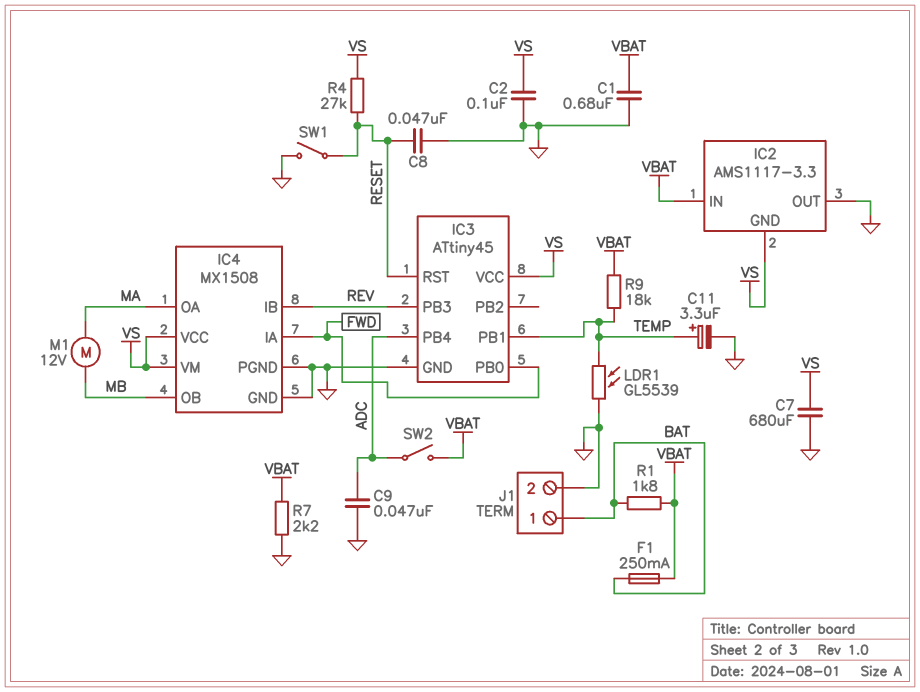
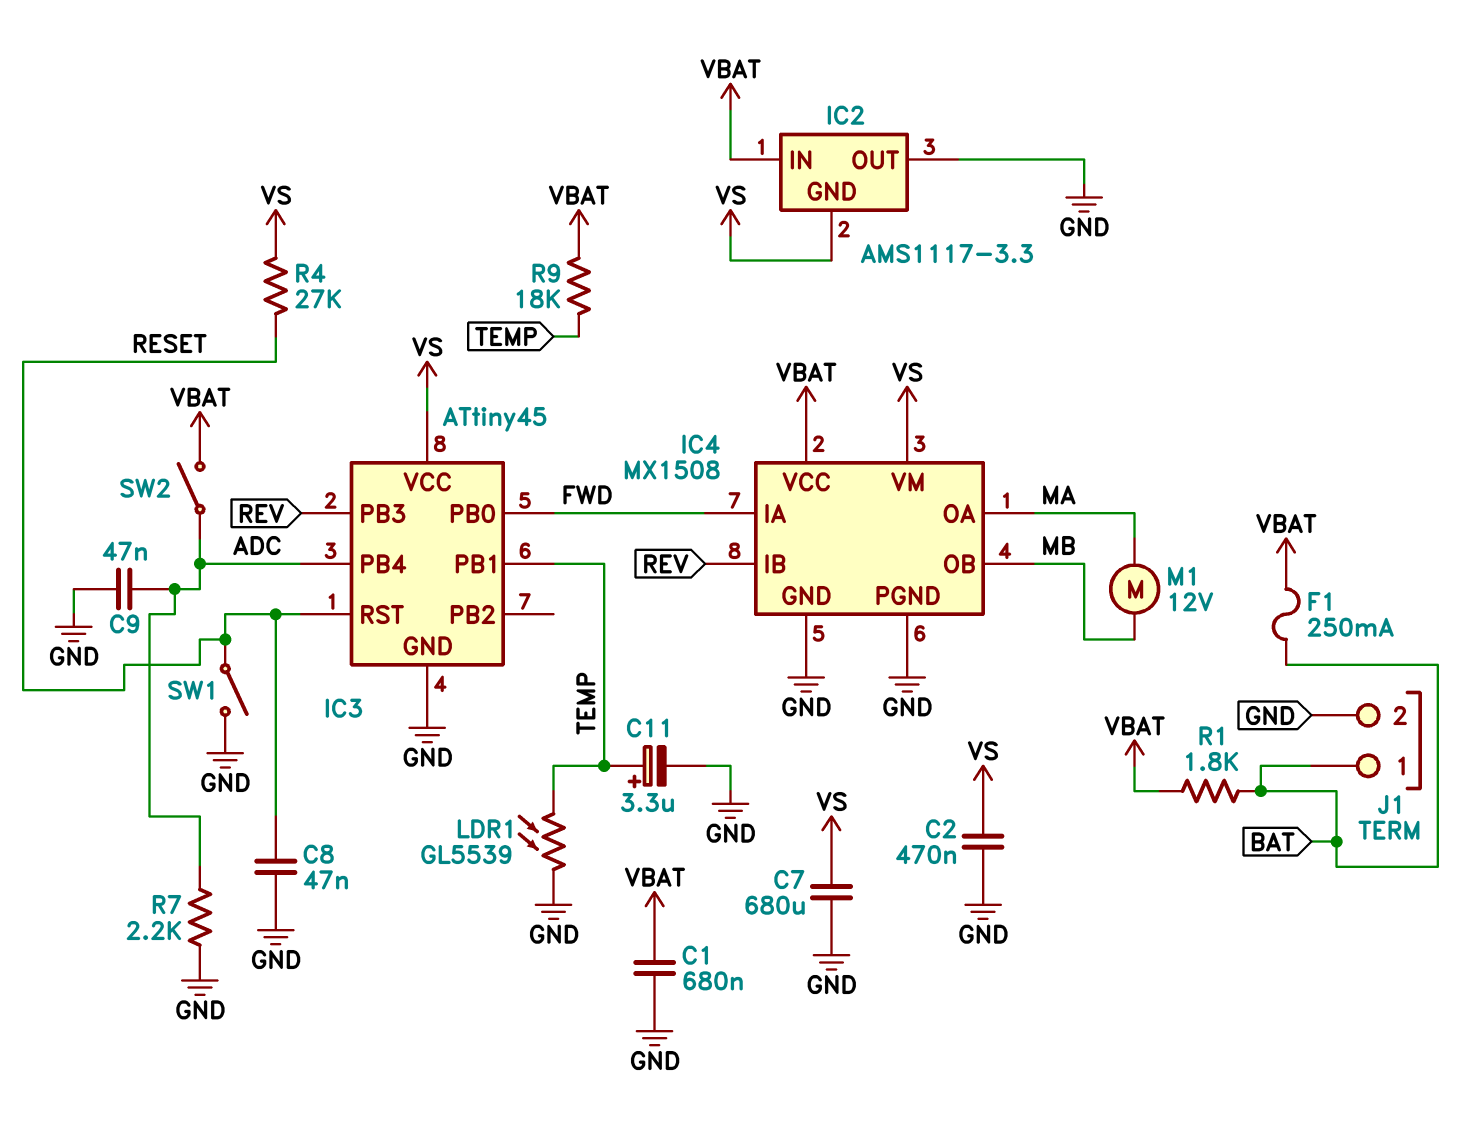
C2: 100nF (GND, VS) -> 470nF (GND, VS)
IC4 pin VCC: VS -> VBAT
R7: 2.2k (GND, VBAT) -> 2.2k (ADC, GND)

